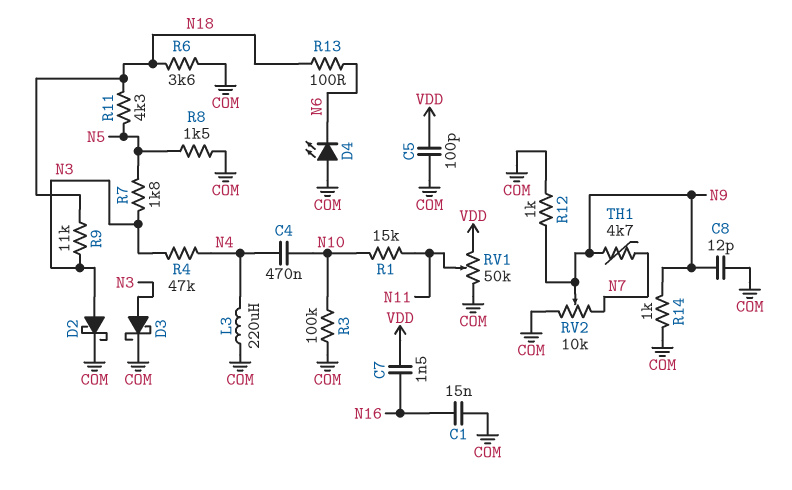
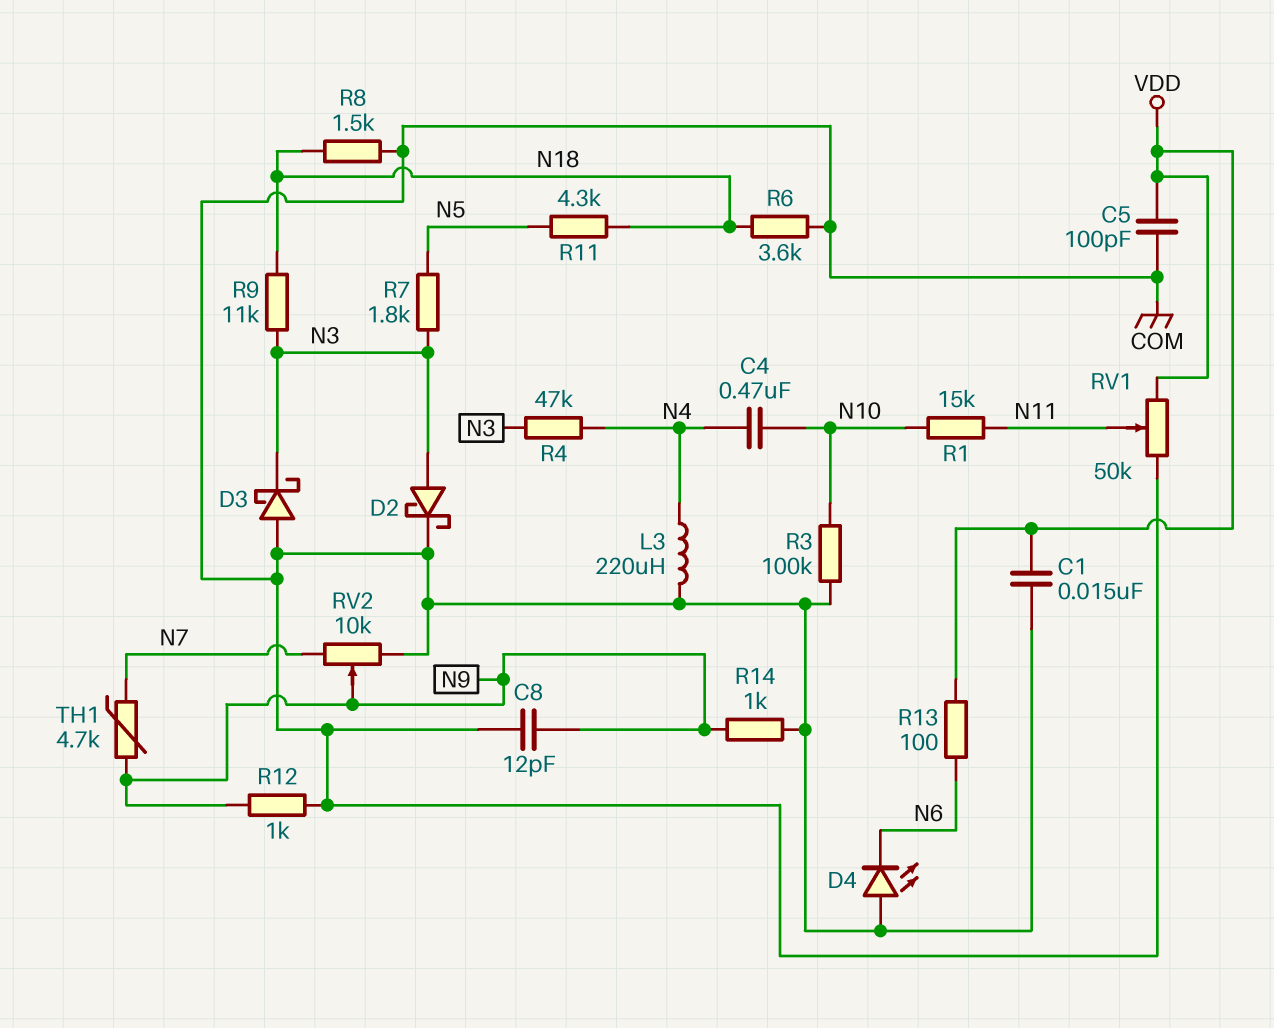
C1: 15nF (COM, N16) -> 15nF (COM, VDD)
C7: 1.5nF (N16, VDD) -> none
D3: schottky (A N3, K COM) -> schottky (A COM, K N3)
R8: 1.5k (COM, N5) -> 1.5k (COM, N18)
R13: 100 (N6, N18) -> 100 (N6, VDD)

